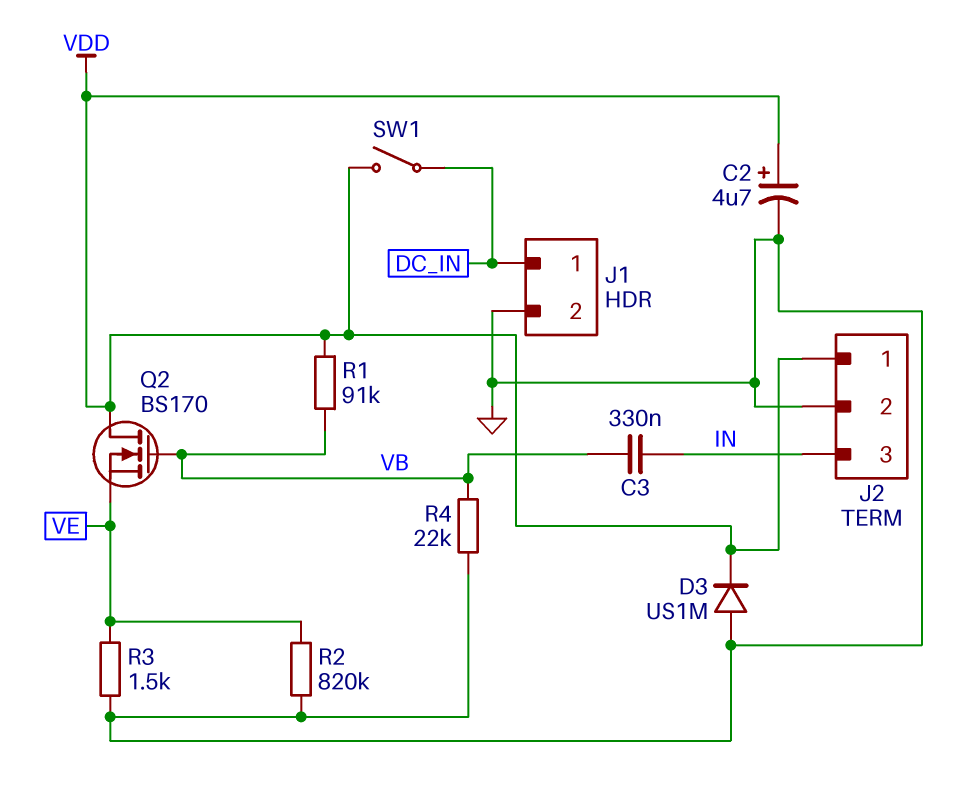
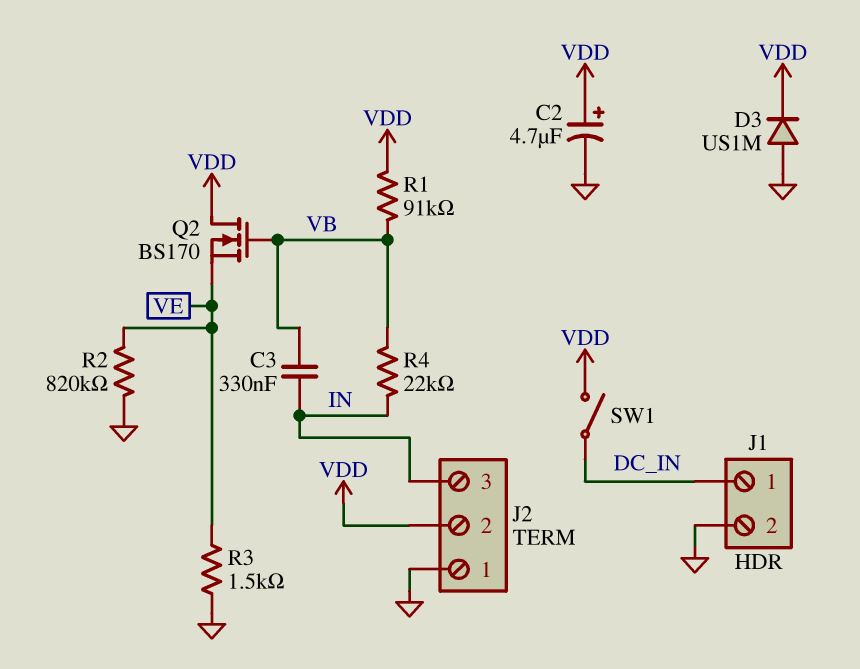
J2 pin 1: VDD -> GND
J2 pin 2: GND -> VDD
R4: 22k (GND, VB) -> 22k (IN, VB)

